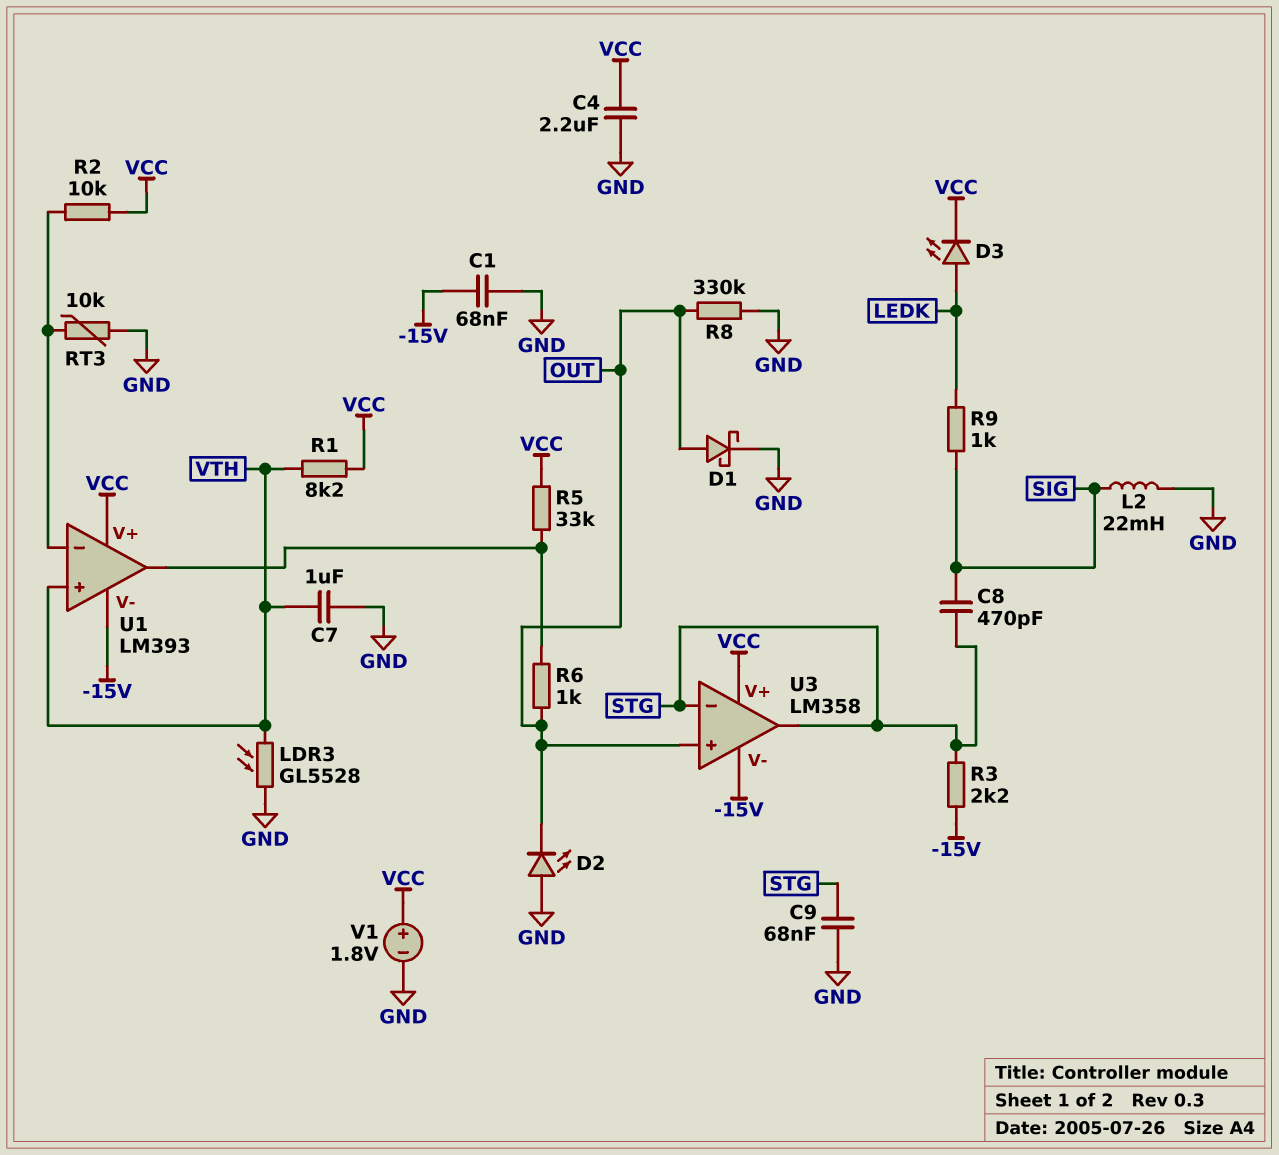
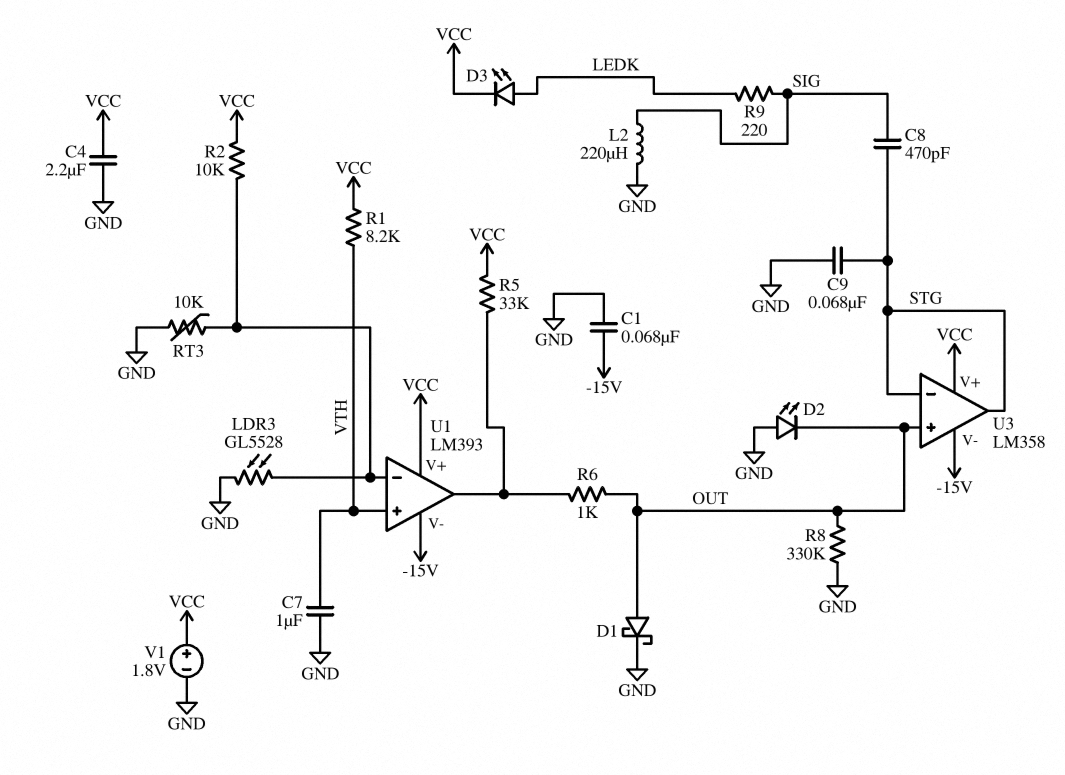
L2: 22mH (GND, SIG) -> 220uH (GND, SIG)
LDR3: GL5528 (GND, VTH) -> GL5528 (GND, U1/in-)
R3: 2.2k (-15V, STG) -> none
R9: 1k (LEDK, SIG) -> 220 (LEDK, SIG)

